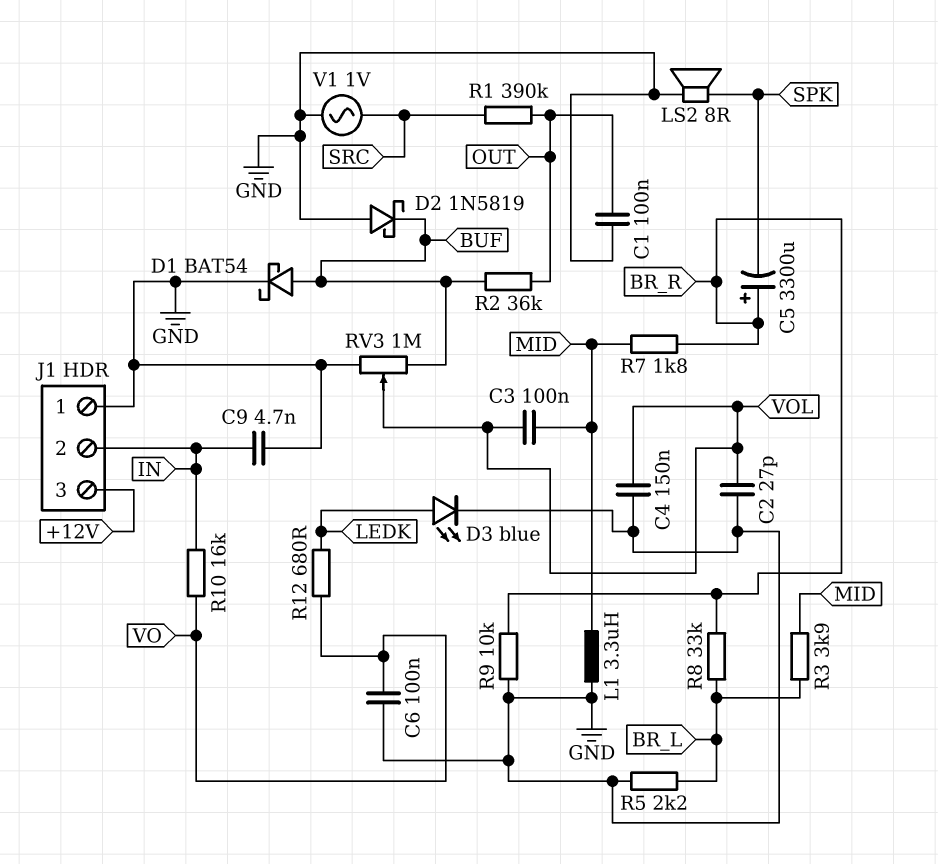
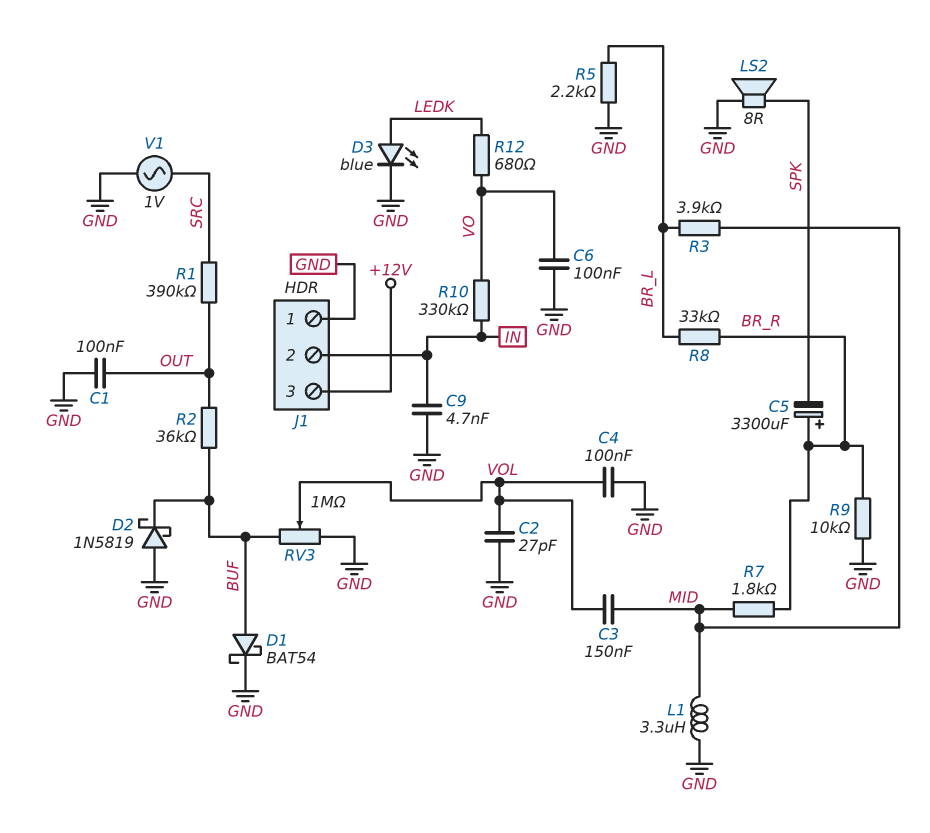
C3: 100nF (MID, VOL) -> 150nF (MID, VOL)
C4: 150nF (GND, VOL) -> 100nF (GND, VOL)
R10: 16k (IN, VO) -> 330k (IN, VO)

